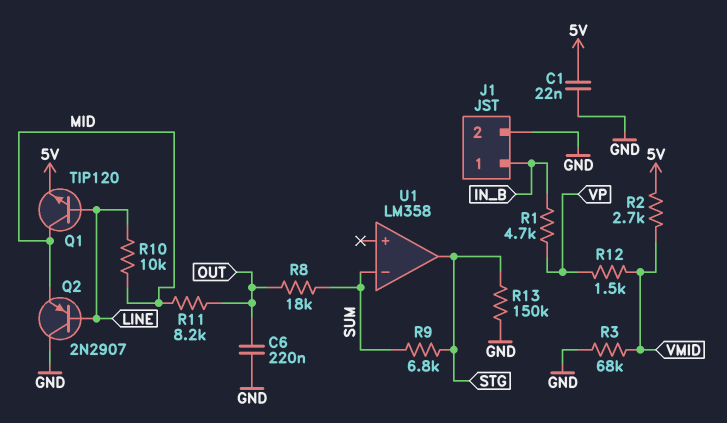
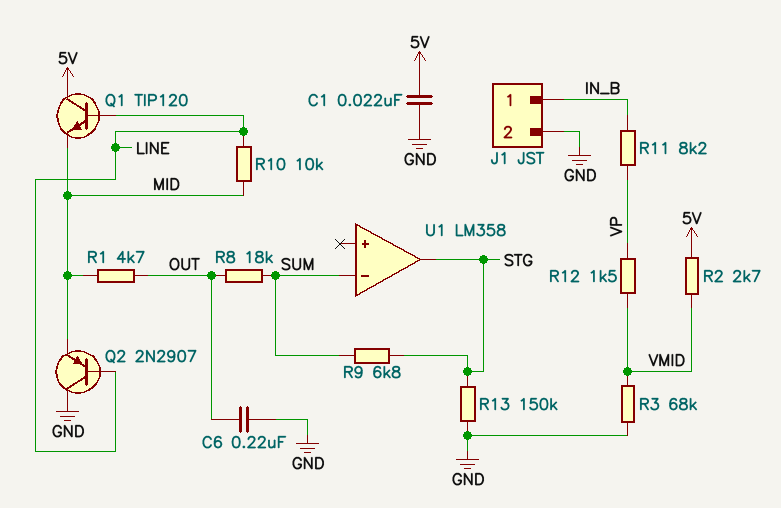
Q1: NPN TIP120 (B LINE, C MID, E 5V) -> NPN TIP120 (B LINE, C 5V, E MID)
R1: 4.7k (IN_B, VP) -> 4.7k (MID, OUT)
R11: 8.2k (MID, OUT) -> 8.2k (IN_B, VP)

